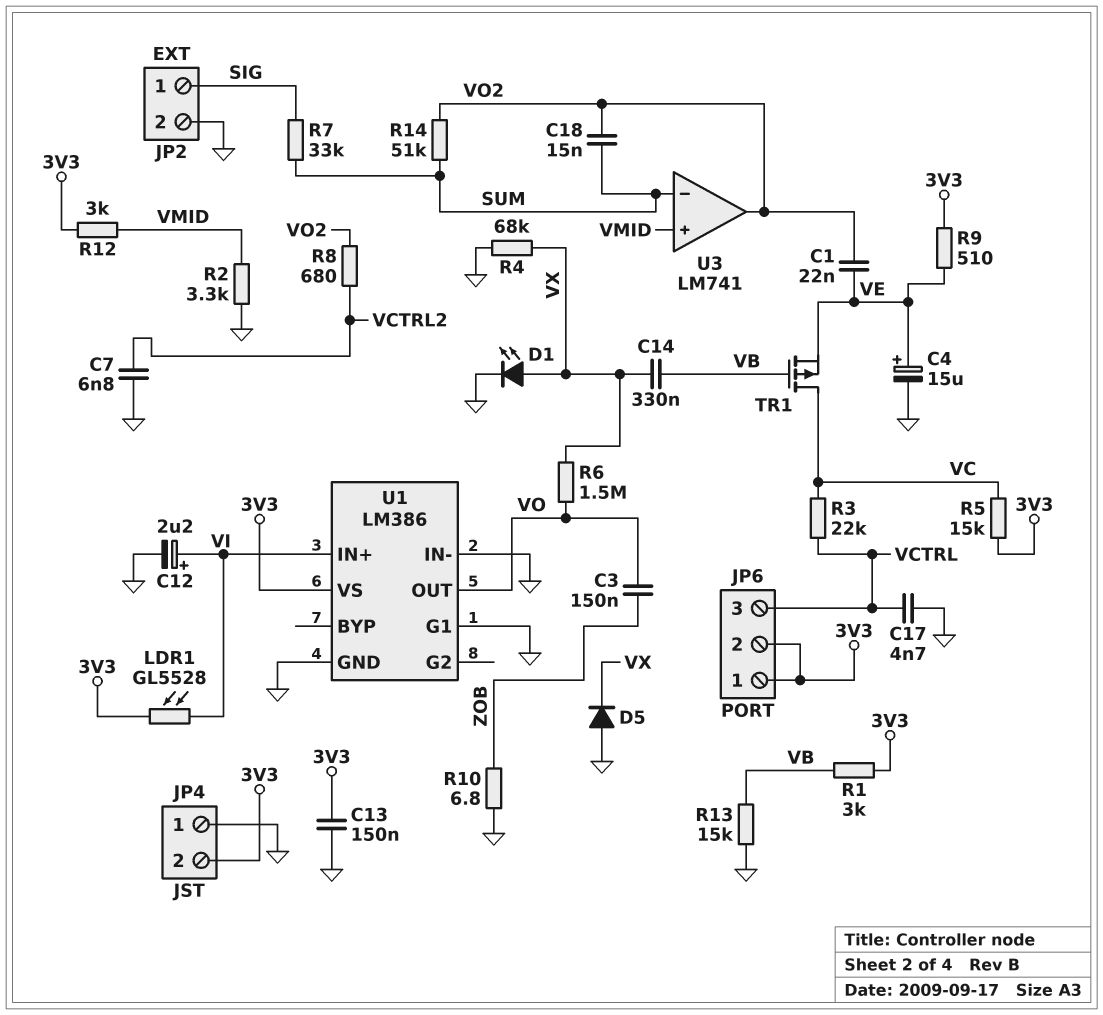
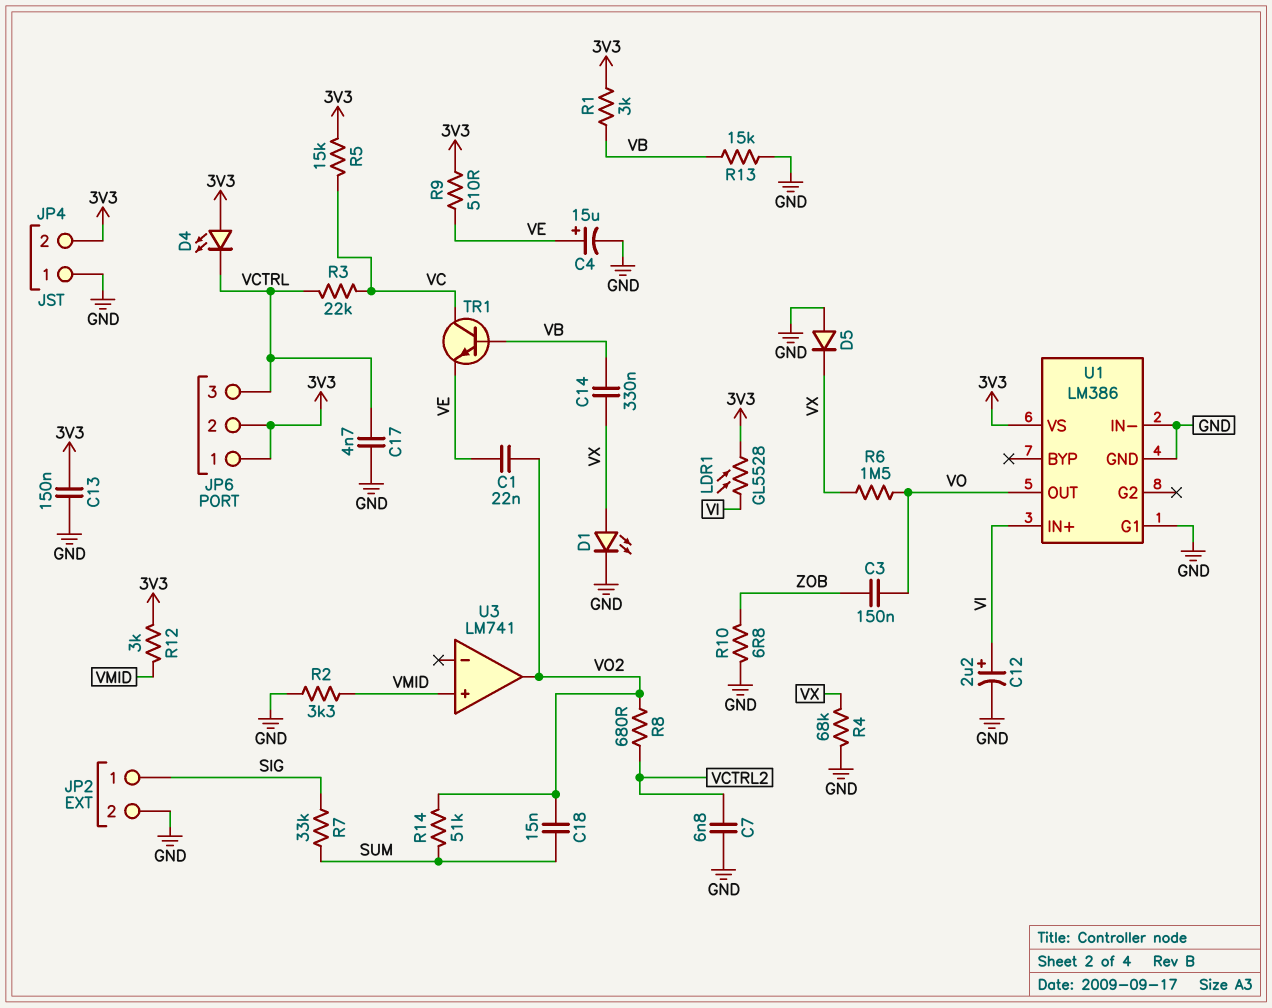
D4: none -> LED (A 3V3, K VCTRL)
TR1: PMOS (G VB, D VC, S VE) -> NPN (B VB, C VC, E VE)
U3 pin in-: SUM -> none

